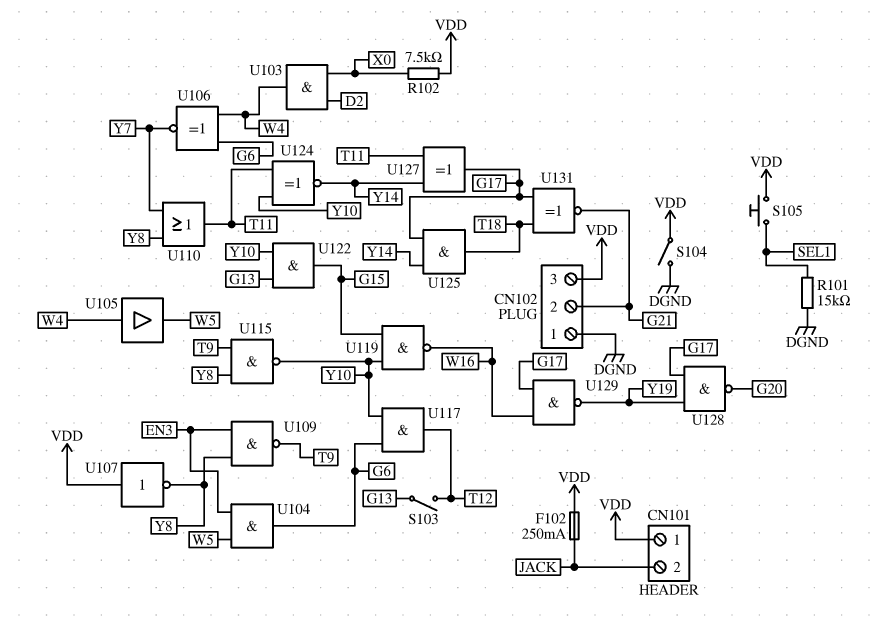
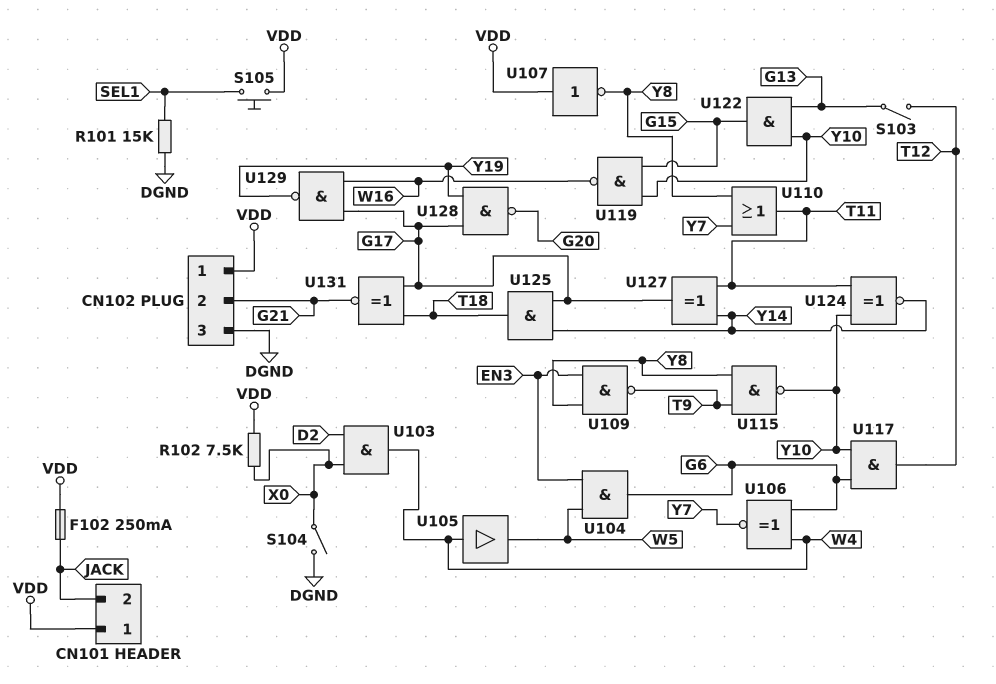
CN102 pin 1: DGND -> VDD
CN102 pin 3: VDD -> DGND
S104: switch (DGND, VDD) -> switch (DGND, X0)

